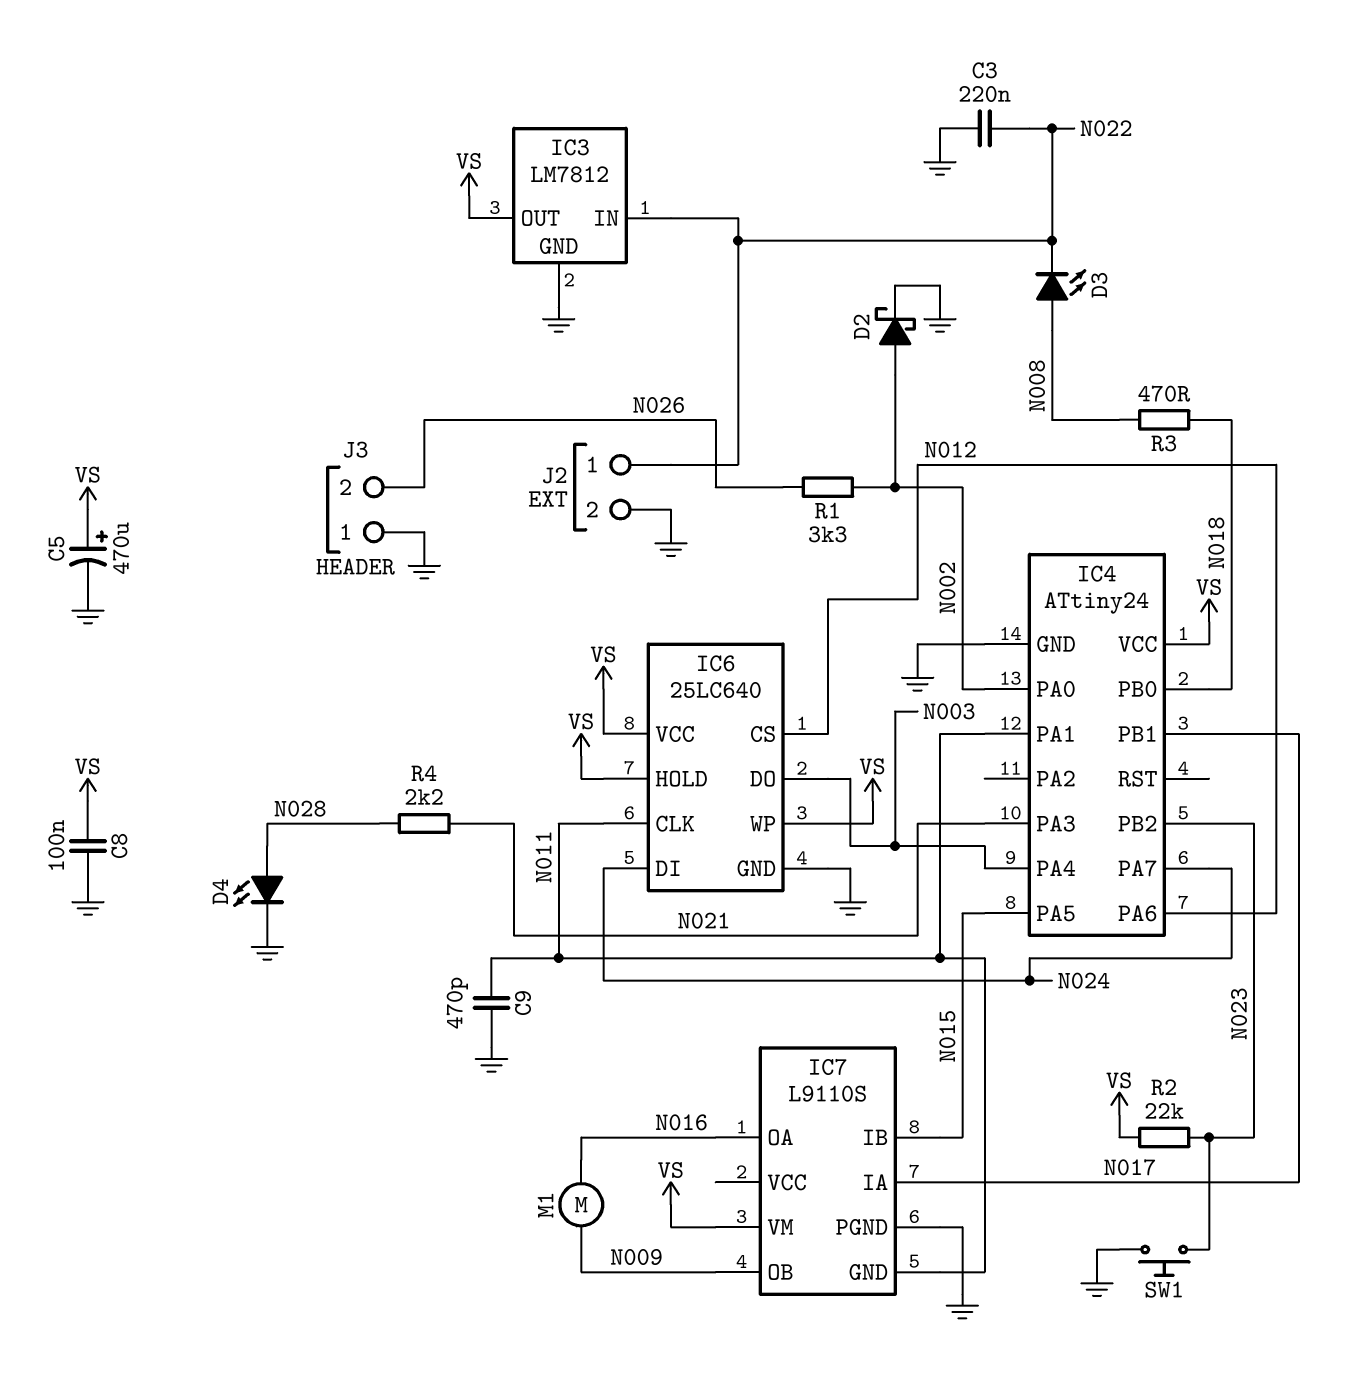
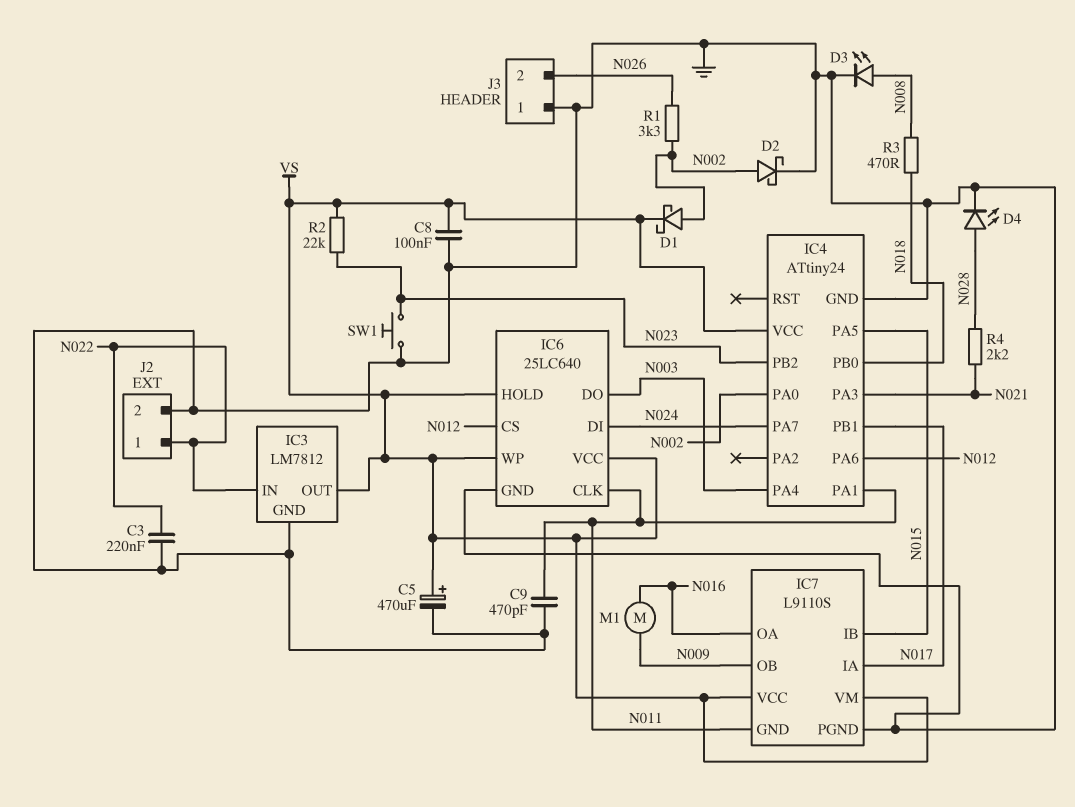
D1: none -> schottky (A N002, K VS)
D3: LED (A N008, K N022) -> LED (A N008, K GND)
IC7 pin VCC: none -> VS

